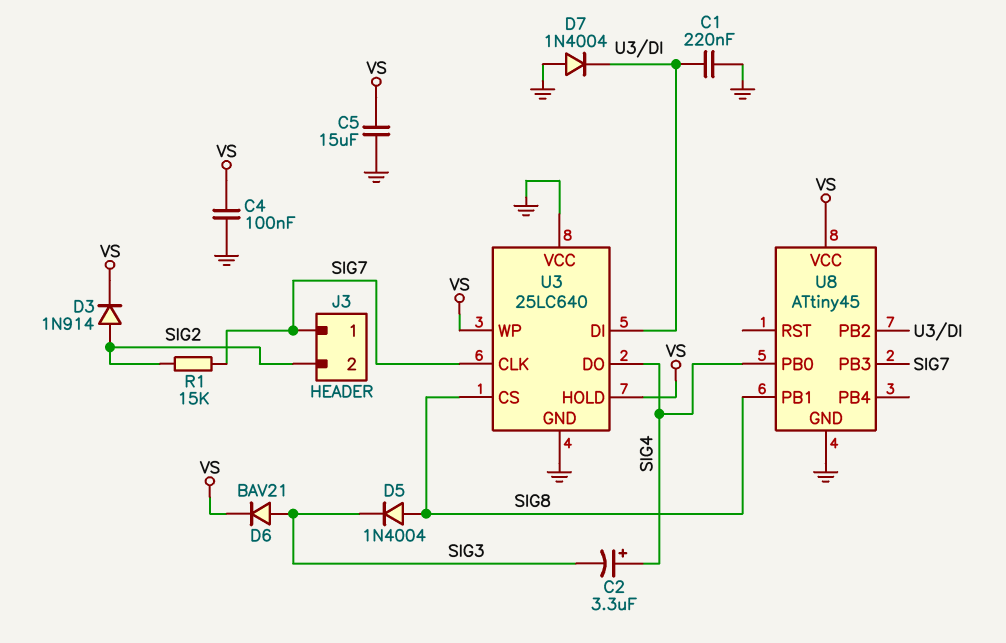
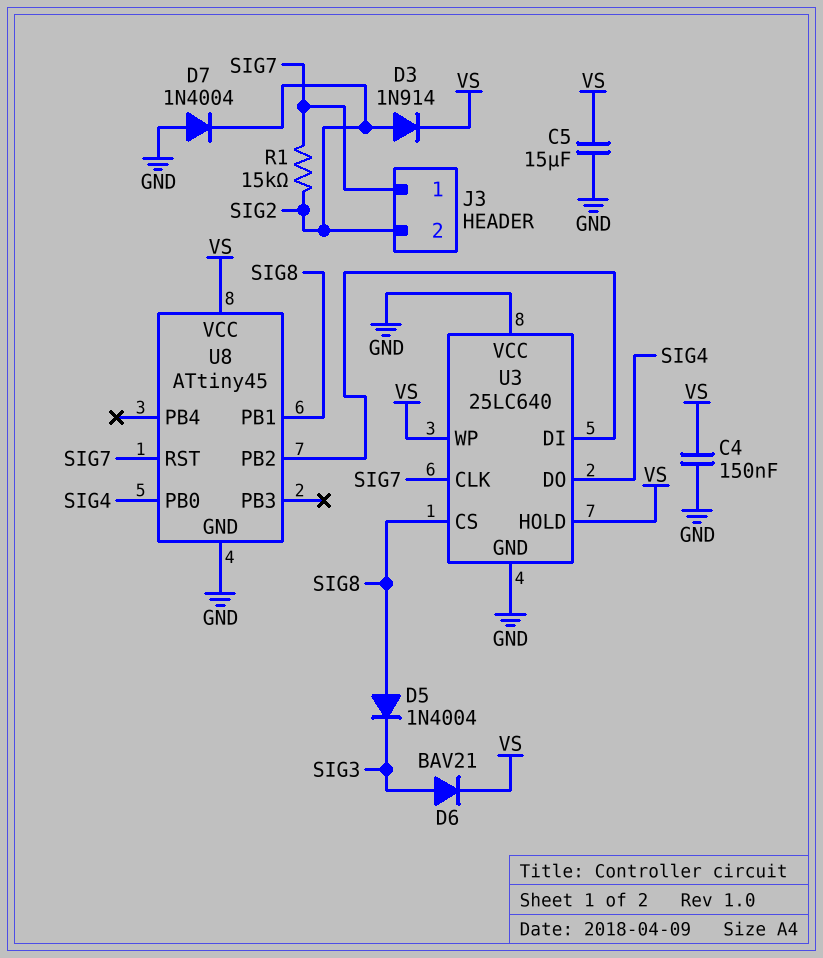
C1: 220nF (GND, U3/DI) -> none
C2: 3.3uF (plus SIG4, minus SIG3) -> none
C4: 100nF (GND, VS) -> 150nF (GND, VS)
D7: diode 1N4004 (A GND, K U3/DI) -> diode 1N4004 (A GND, K SIG2)
U8 pin PB3: SIG7 -> none
U8 pin RST: none -> SIG7

